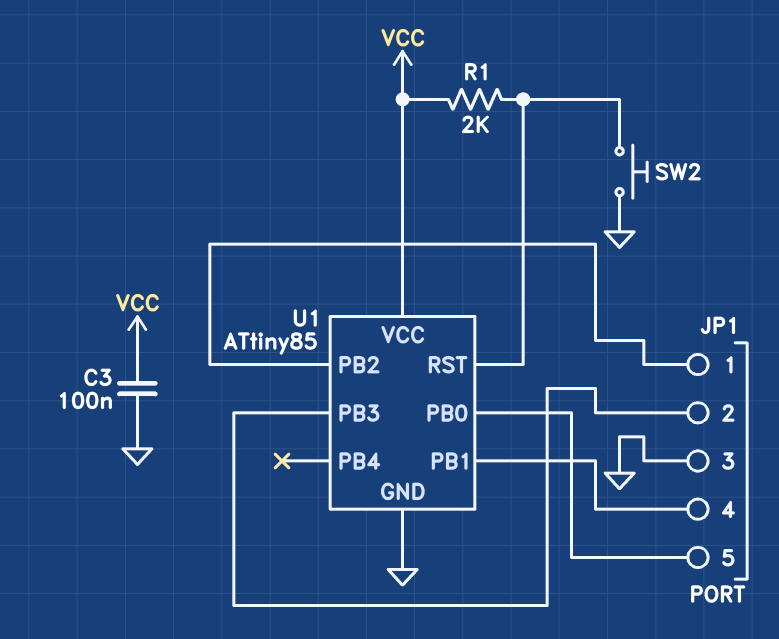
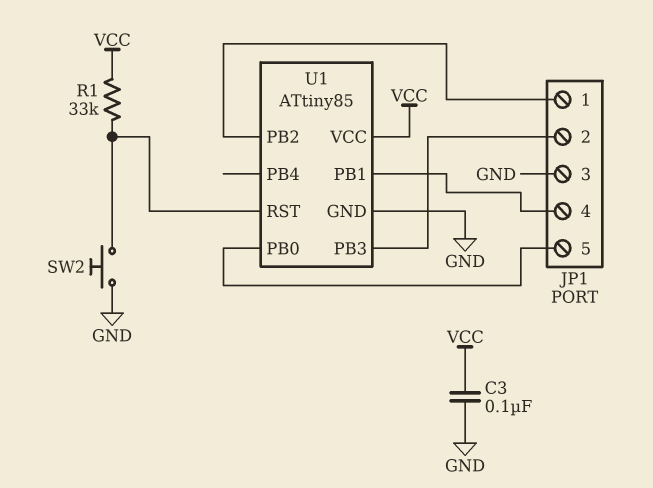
R1: 2k (U1/RST, VCC) -> 33k (U1/RST, VCC)

